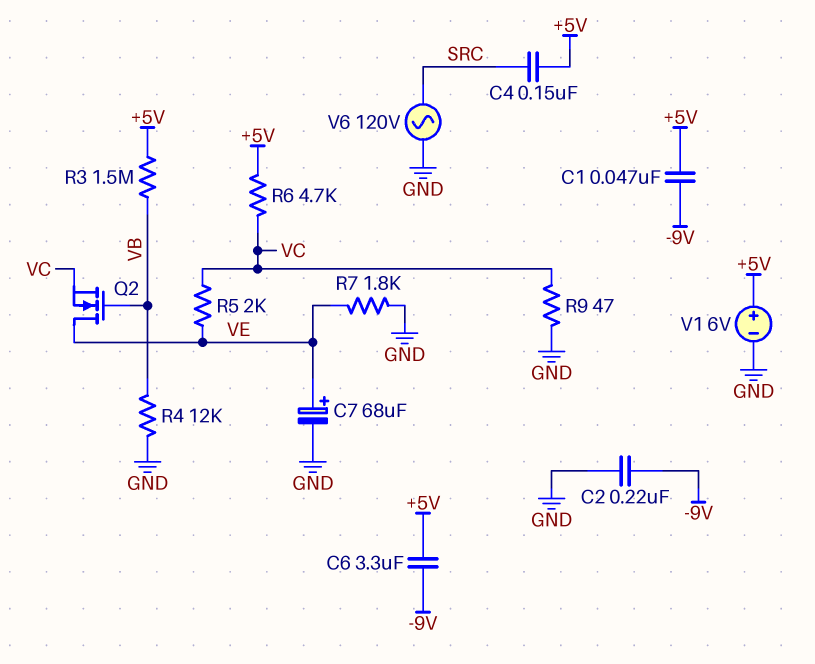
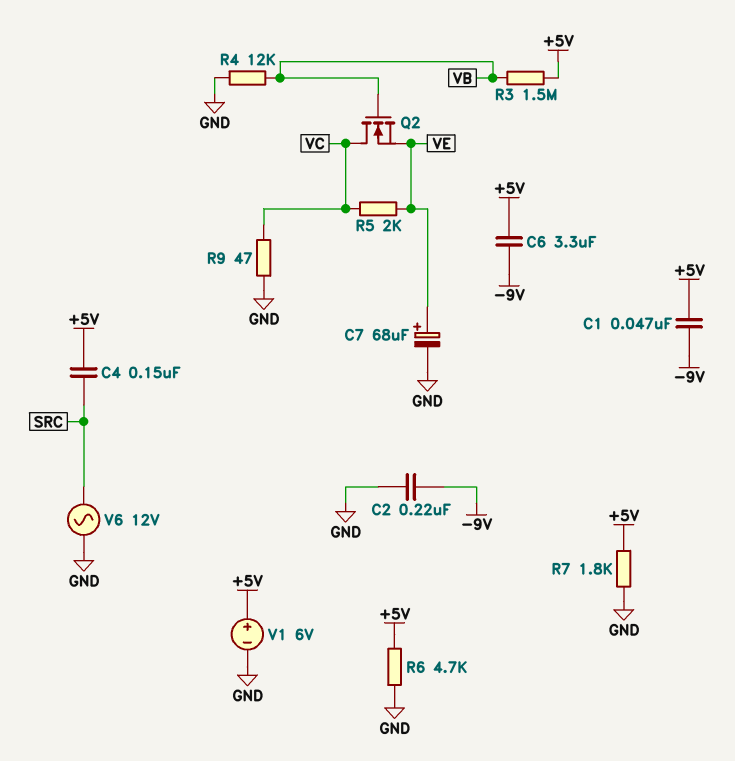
Q2: NMOS (G VB, D VE, S VC) -> NMOS (G VB, D VC, S VE)
R6: 4.7k (+5V, VC) -> 4.7k (+5V, GND)
R7: 1.8k (GND, VE) -> 1.8k (+5V, GND)
V6: AC 120V (GND, SRC) -> AC 12V (GND, SRC)

